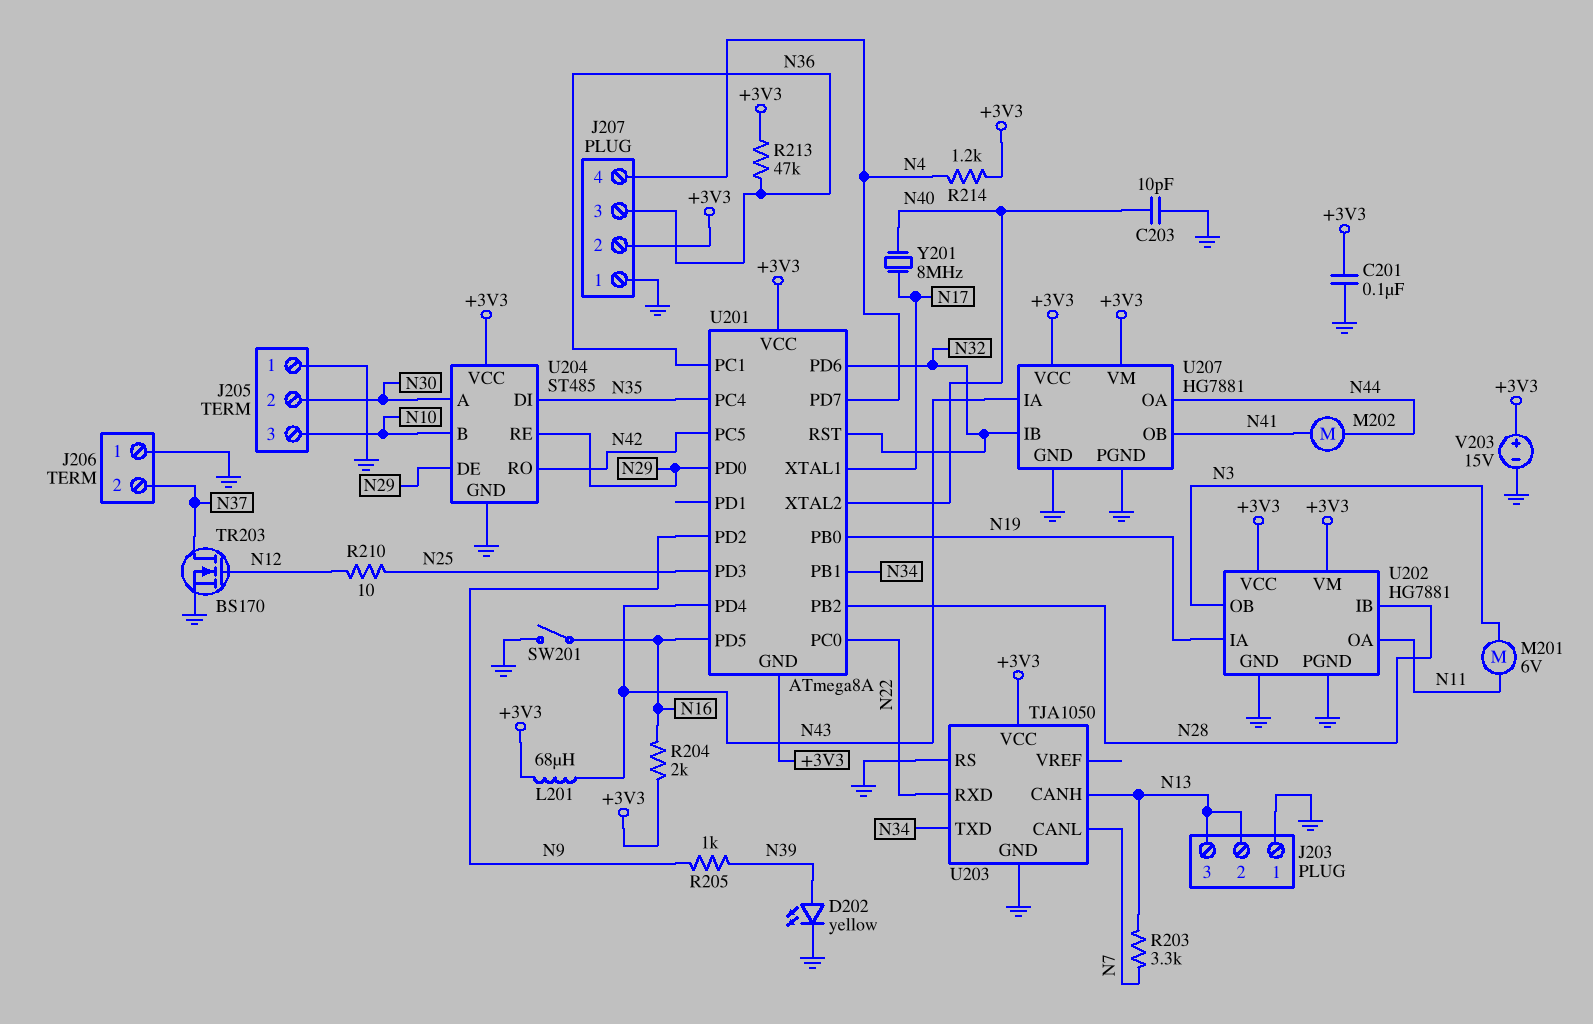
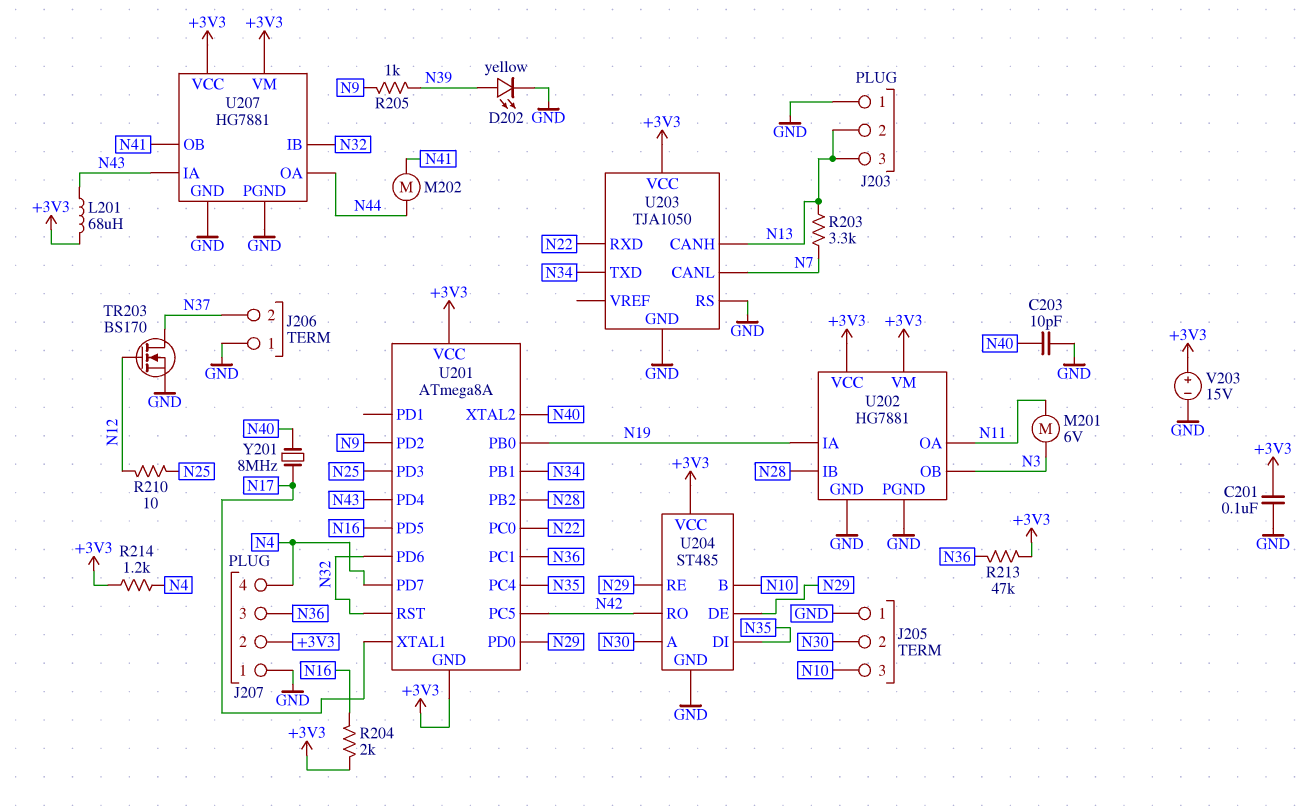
SW201: switch (GND, N16) -> none

